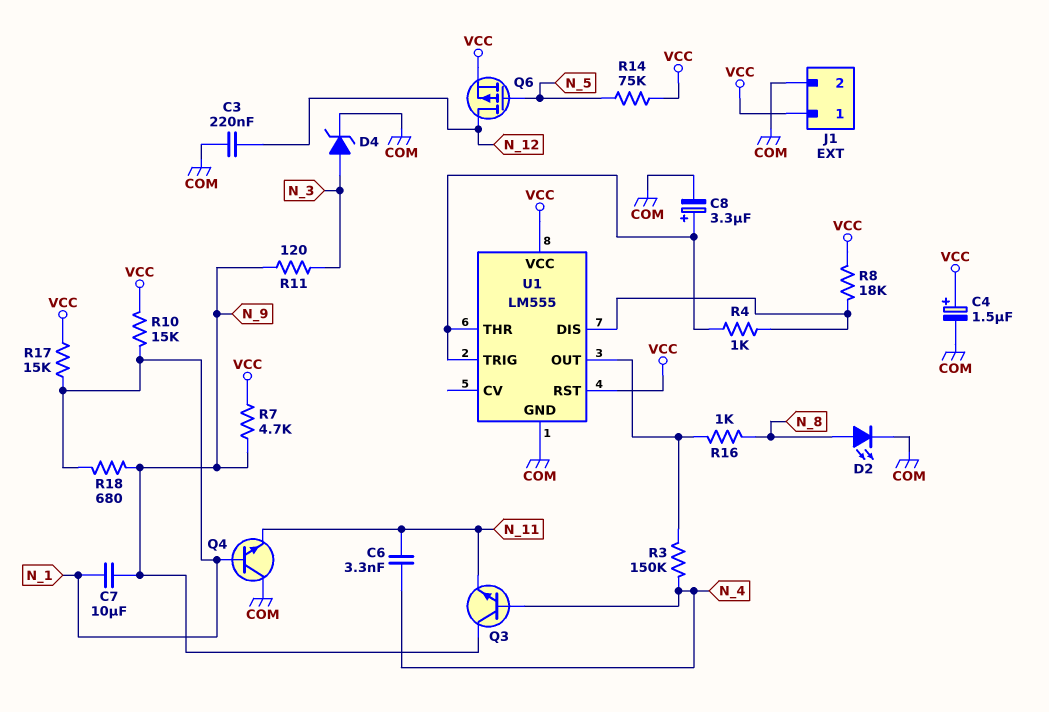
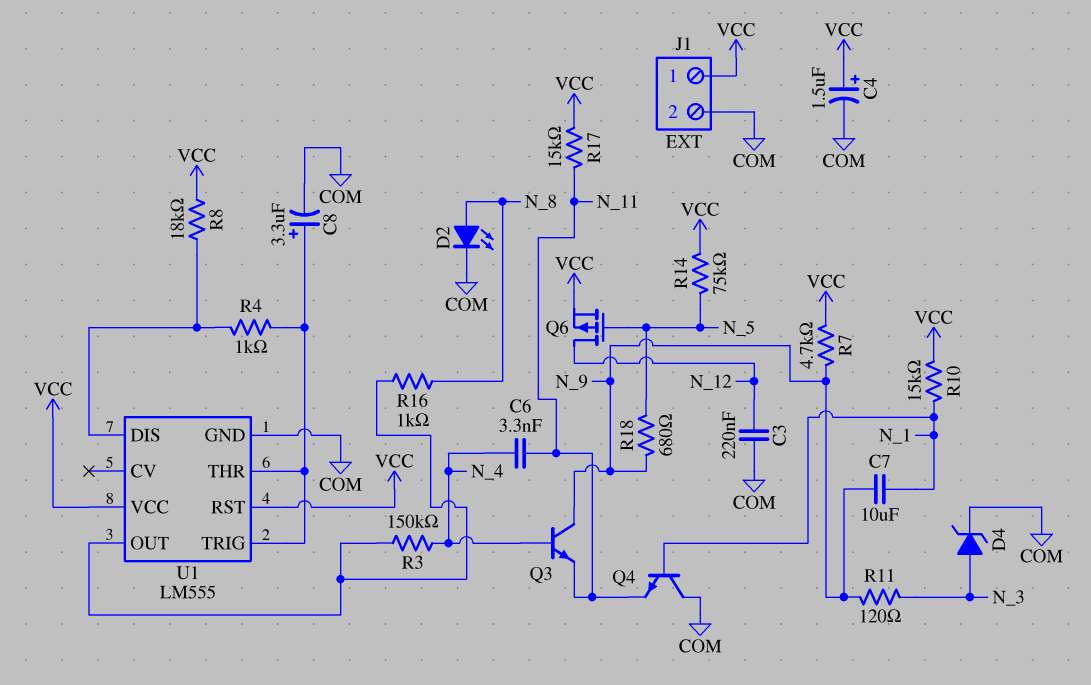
R17: 15k (N_1, VCC) -> 15k (N_11, VCC)
R18: 680 (N_1, N_9) -> 680 (N_5, N_9)

